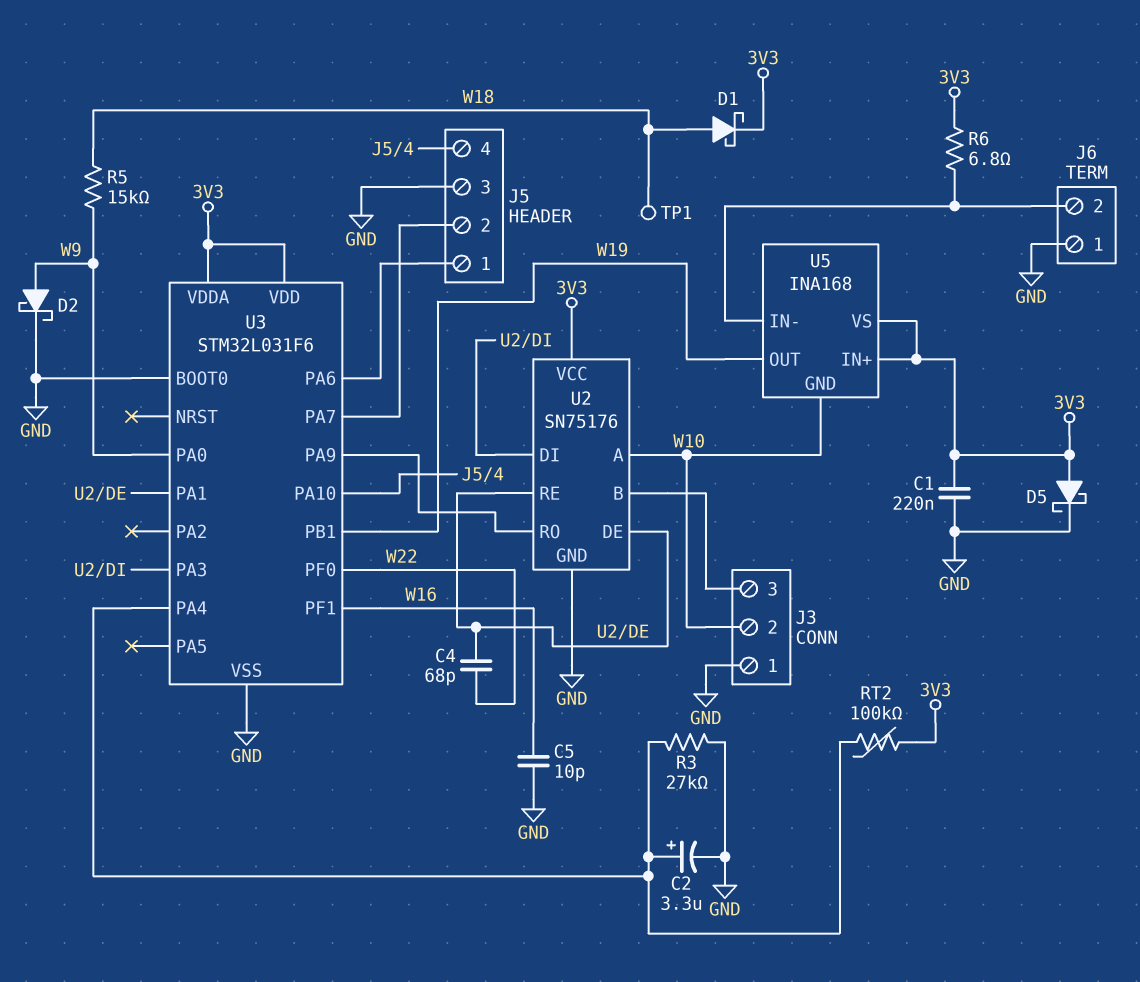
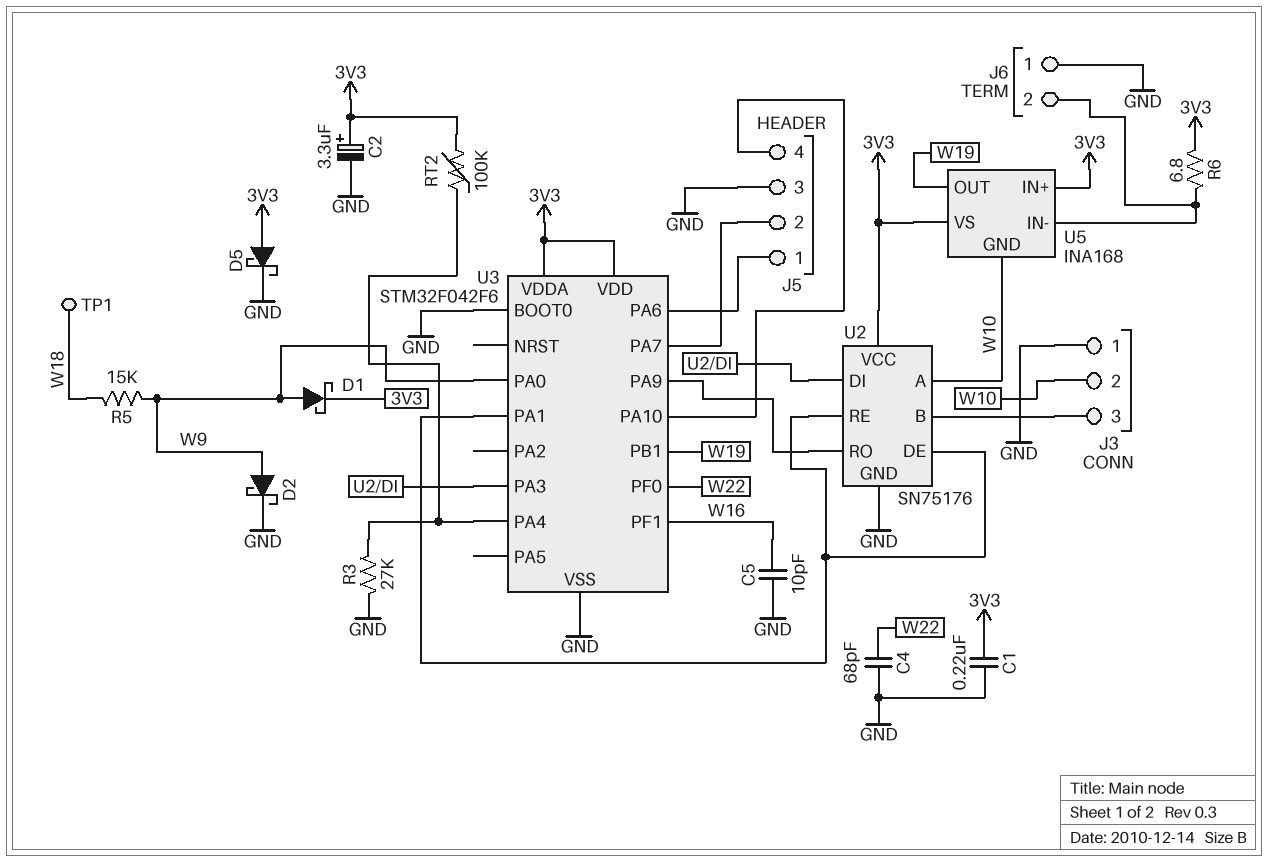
C2: 3.3uF (plus U3/PA4, minus GND) -> 3.3uF (plus 3V3, minus GND)
C4: 68pF (U2/DE, W22) -> 68pF (GND, W22)
D1: schottky (A W18, K 3V3) -> schottky (A W9, K 3V3)
U3: STM32L031F6 -> STM32F042F6

